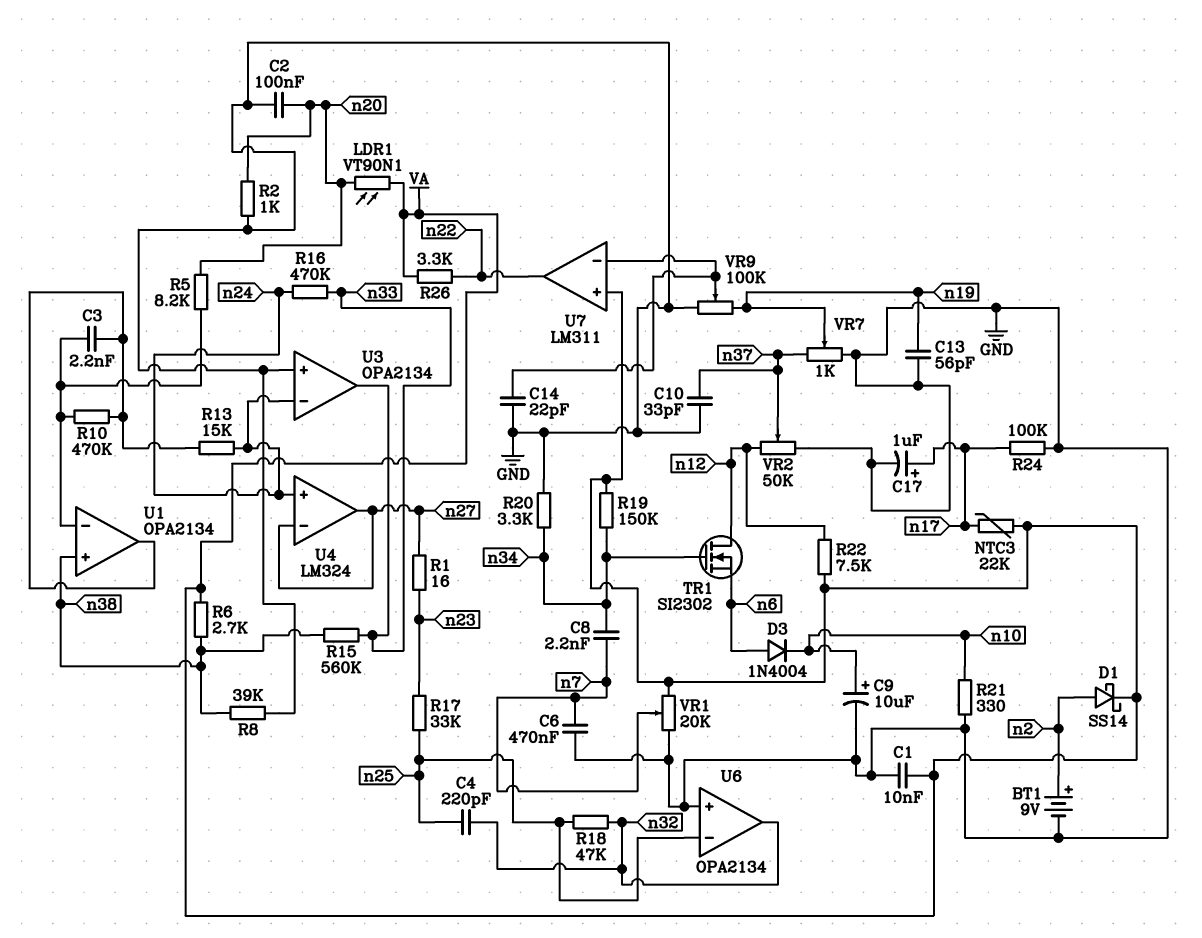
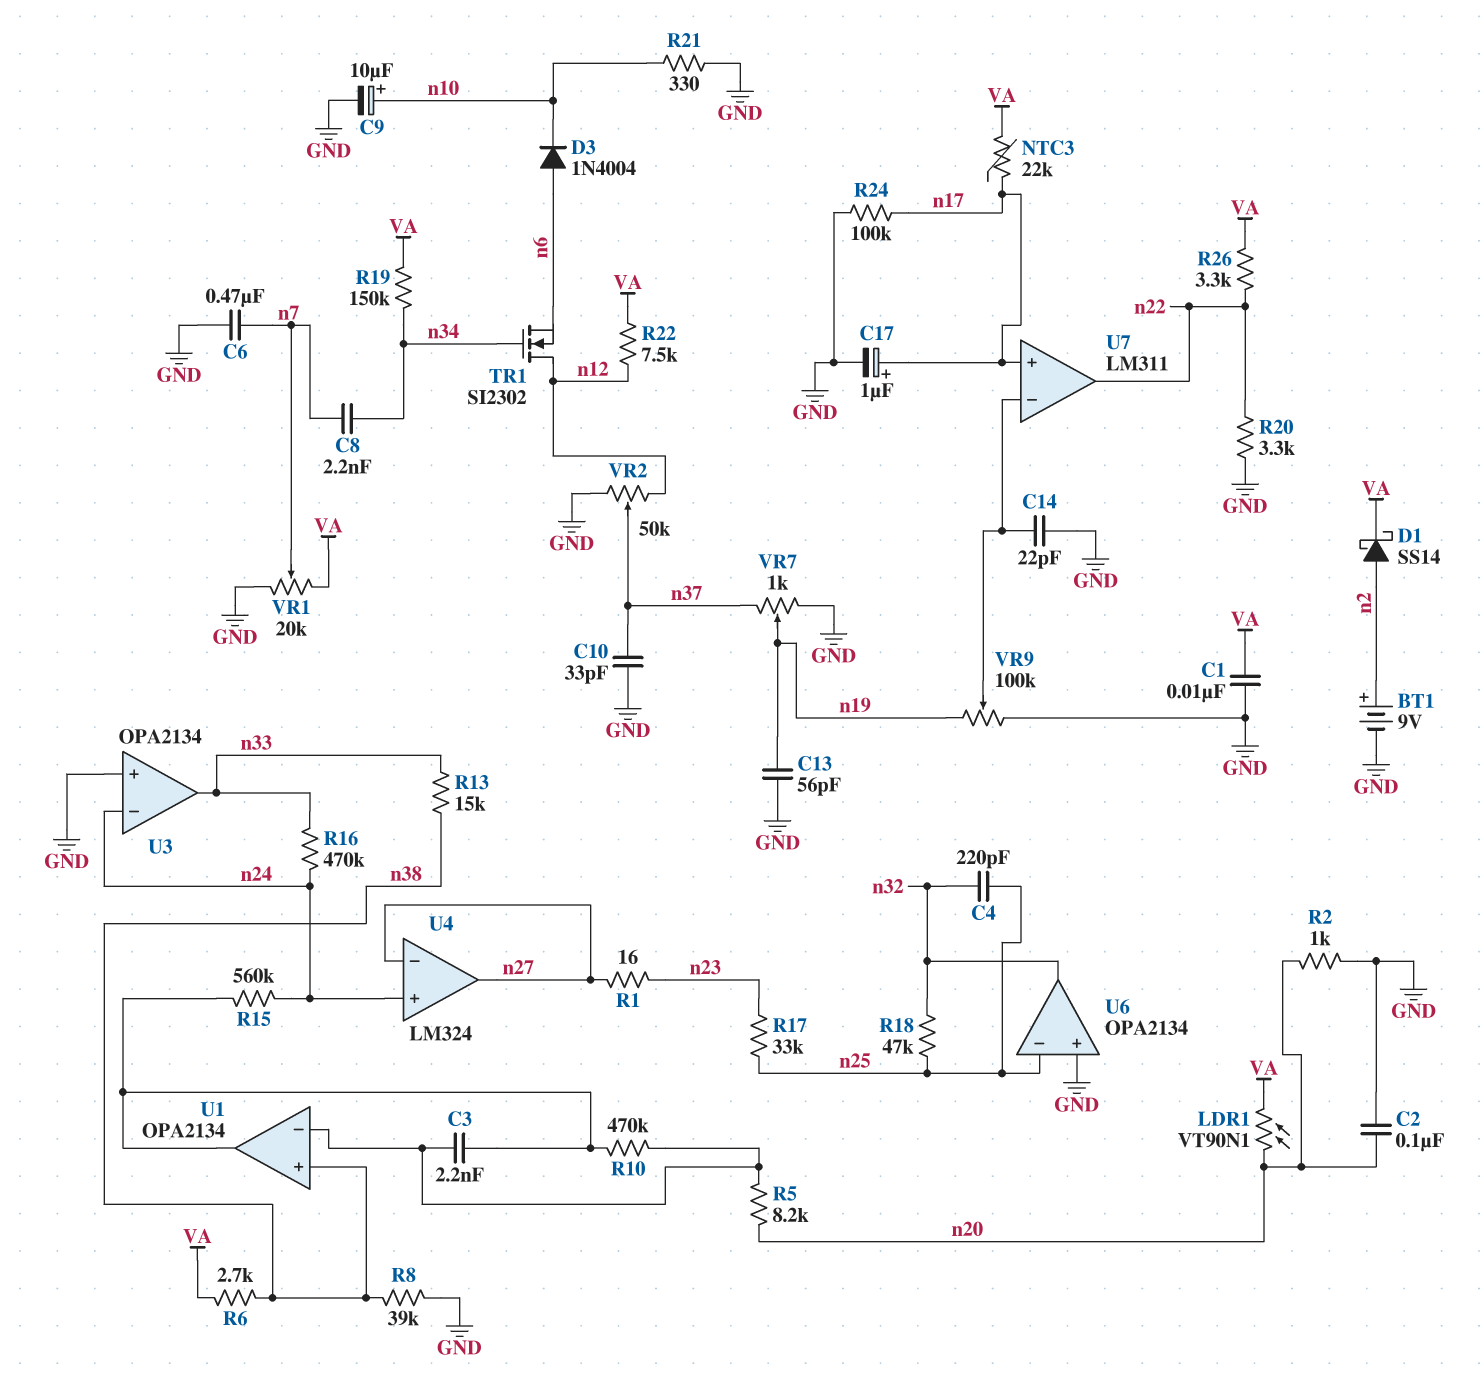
R13: 15k (U1/out, n24) -> 15k (n33, n38)
R15: 560k (n33, n38) -> 560k (U1/out, n24)
R20: 3.3k (GND, n34) -> 3.3k (GND, n22)
U7 pin in+: VA -> n17

